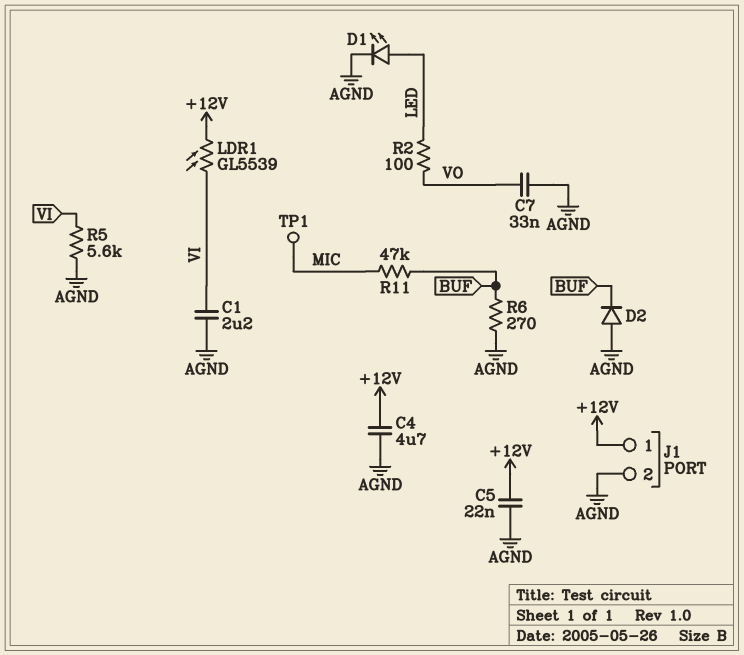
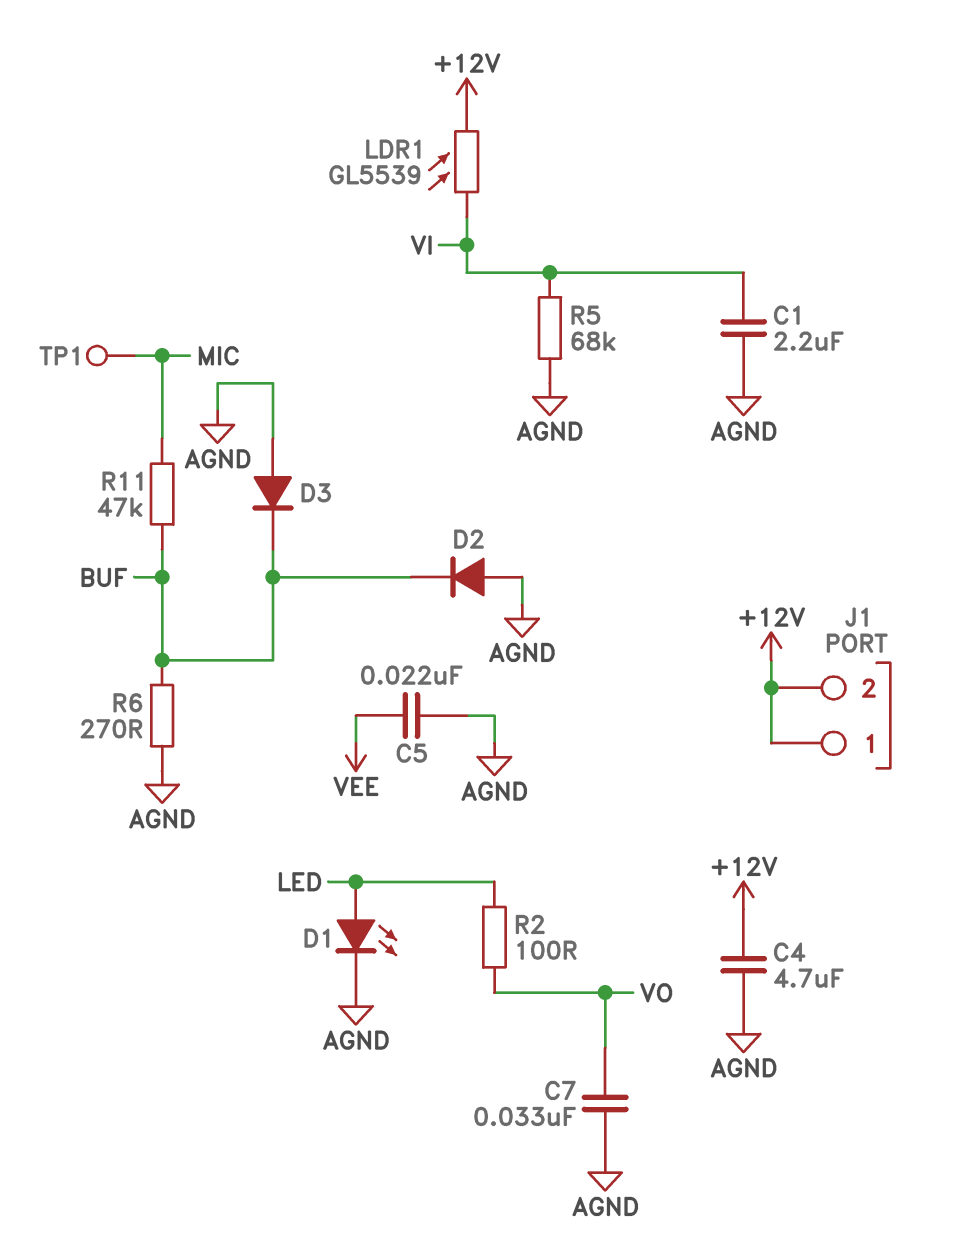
C5: 22nF (+12V, AGND) -> 22nF (AGND, VEE)
D3: none -> diode (A AGND, K BUF)
J1 pin 2: AGND -> +12V
R5: 5.6k (AGND, VI) -> 68k (AGND, VI)

